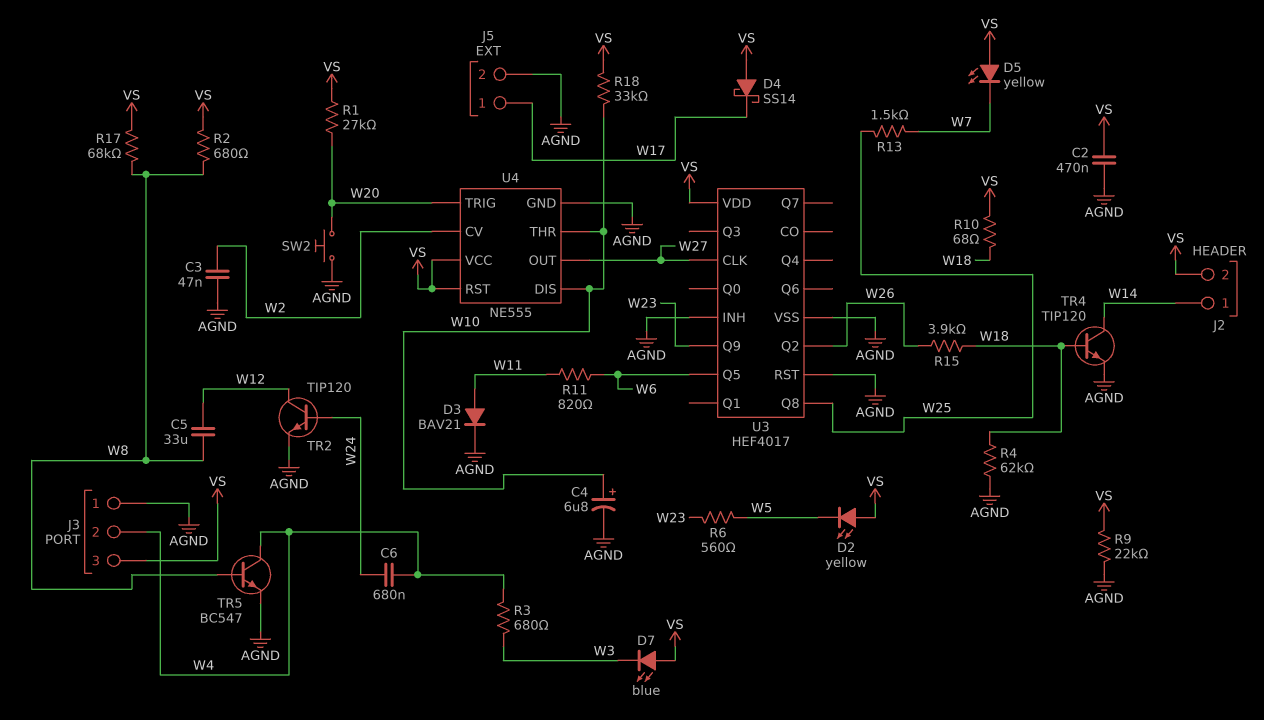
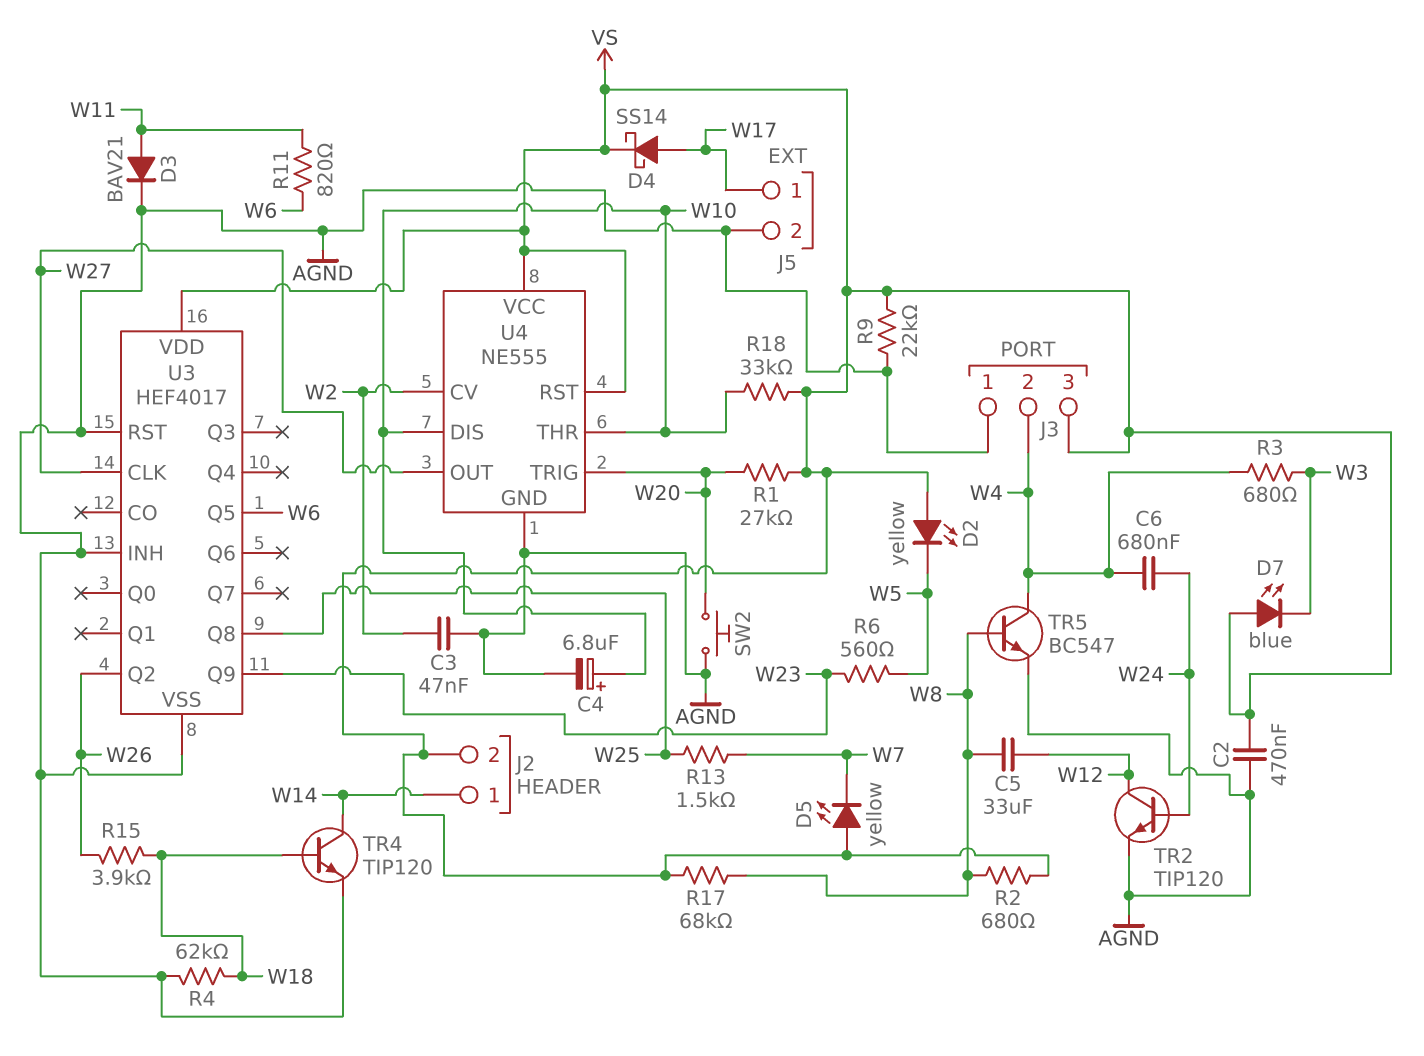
D4: schottky SS14 (A VS, K W17) -> schottky SS14 (A W17, K VS)
R10: 68 (VS, W18) -> none

